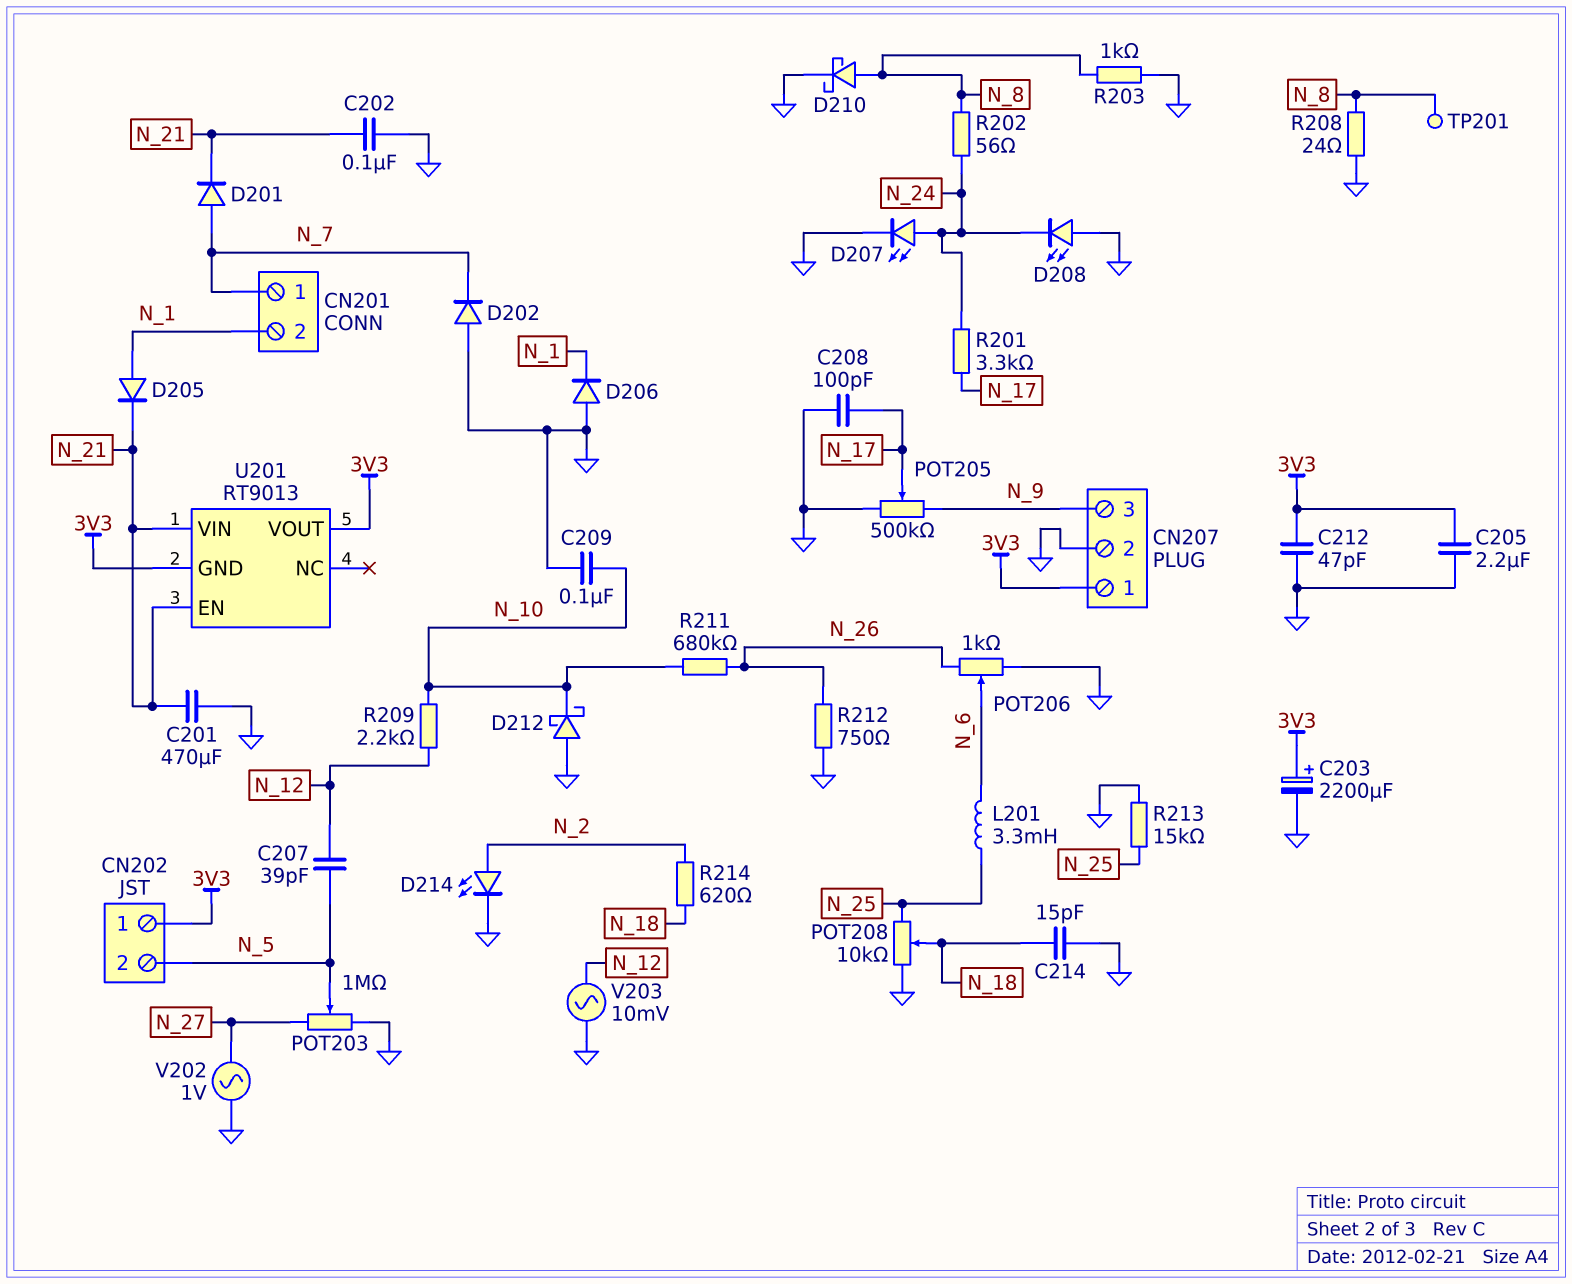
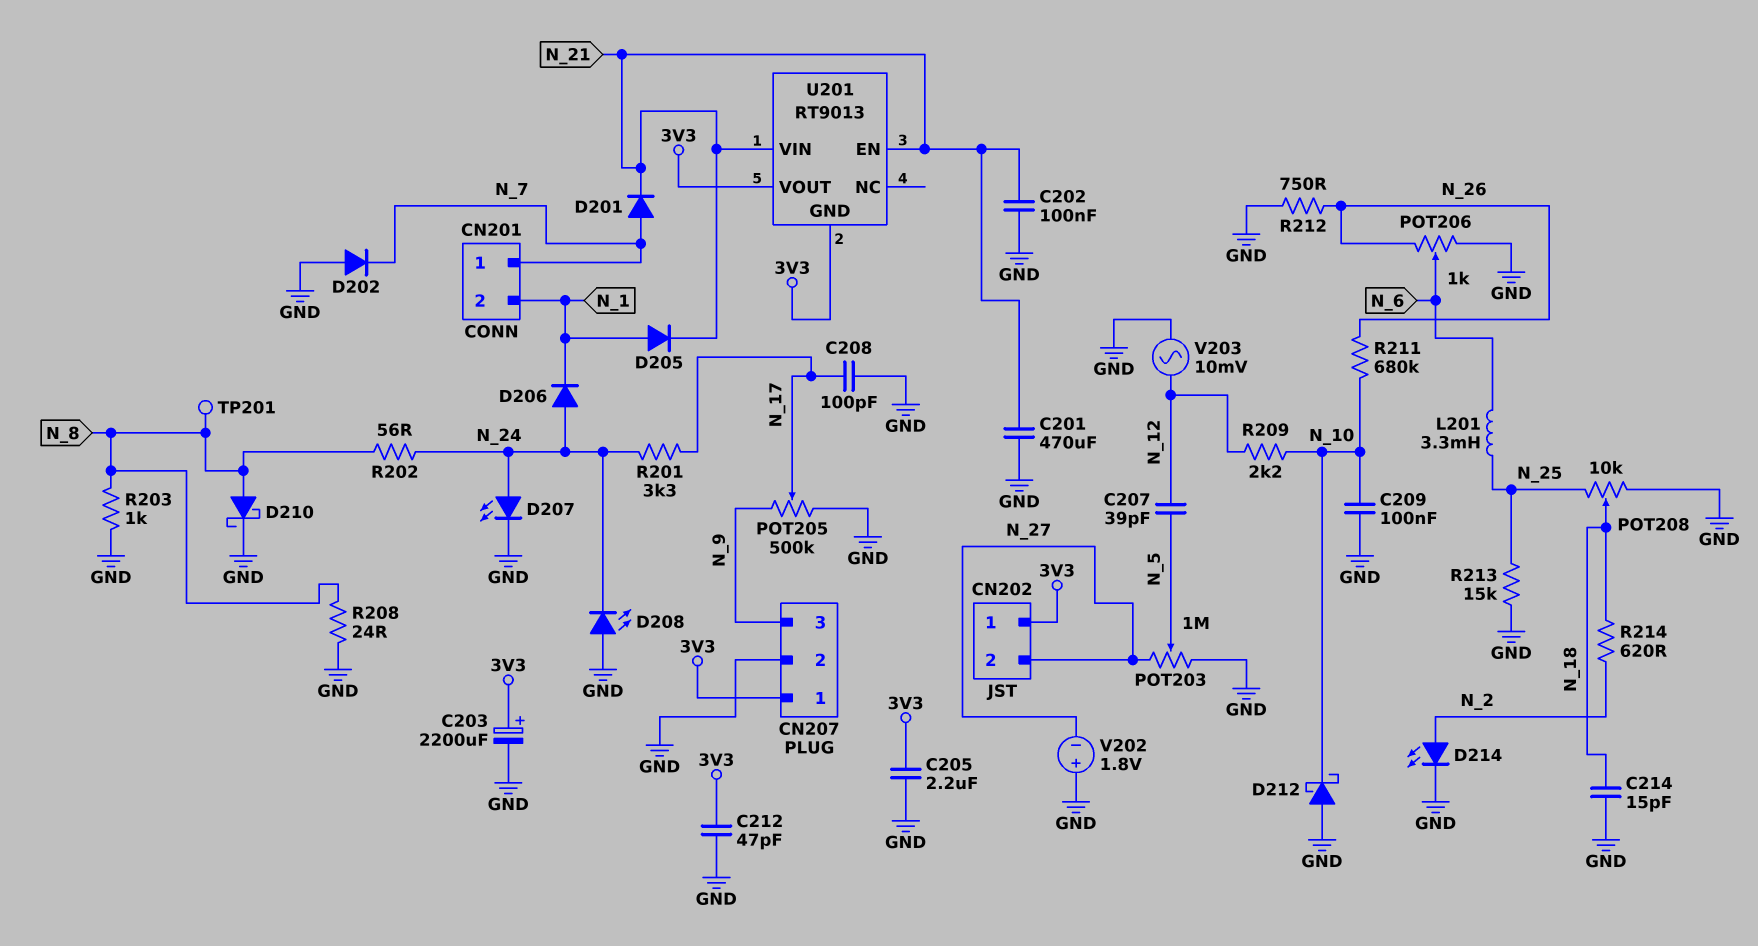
CN202 pin 2: N_5 -> N_27
D206: diode (A GND, K N_1) -> diode (A N_24, K N_1)
V202: AC 1V (GND, N_27) -> 1.8V (plus GND, minus N_27)

